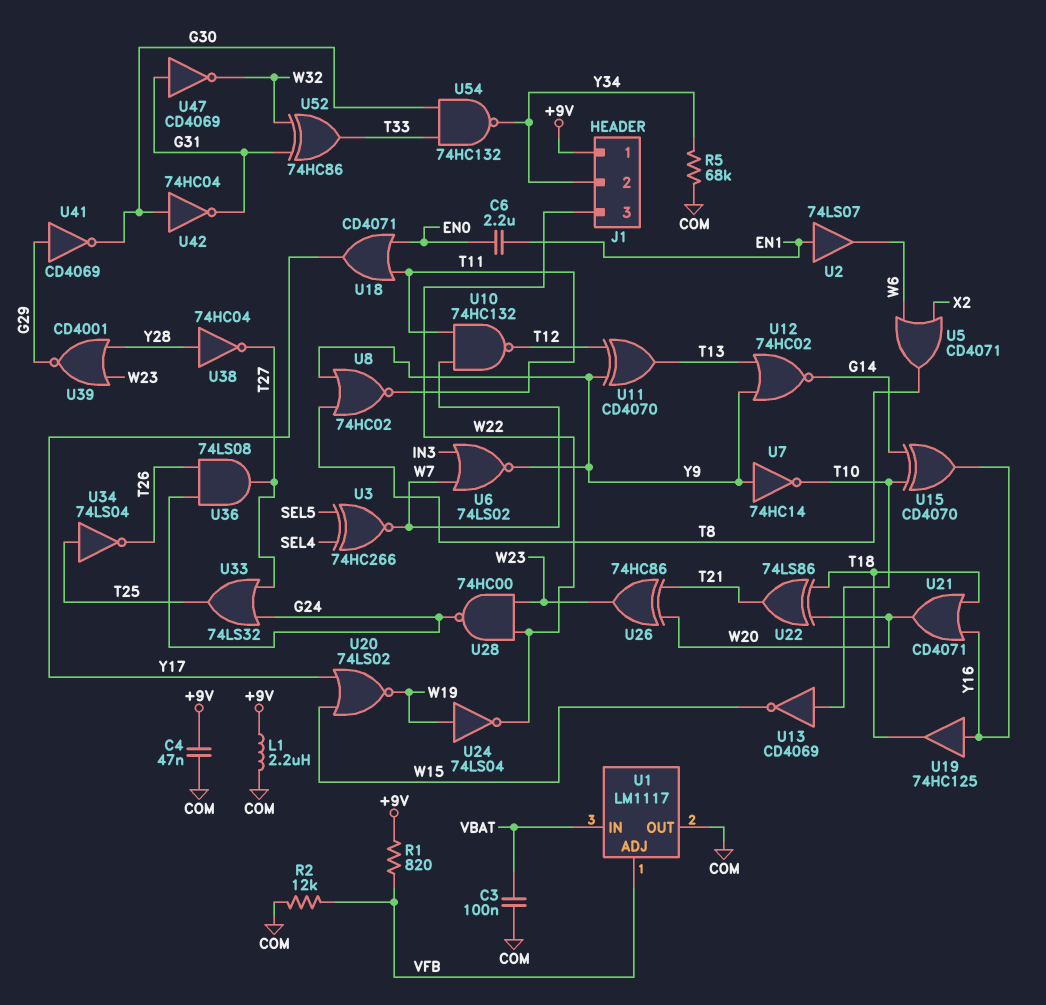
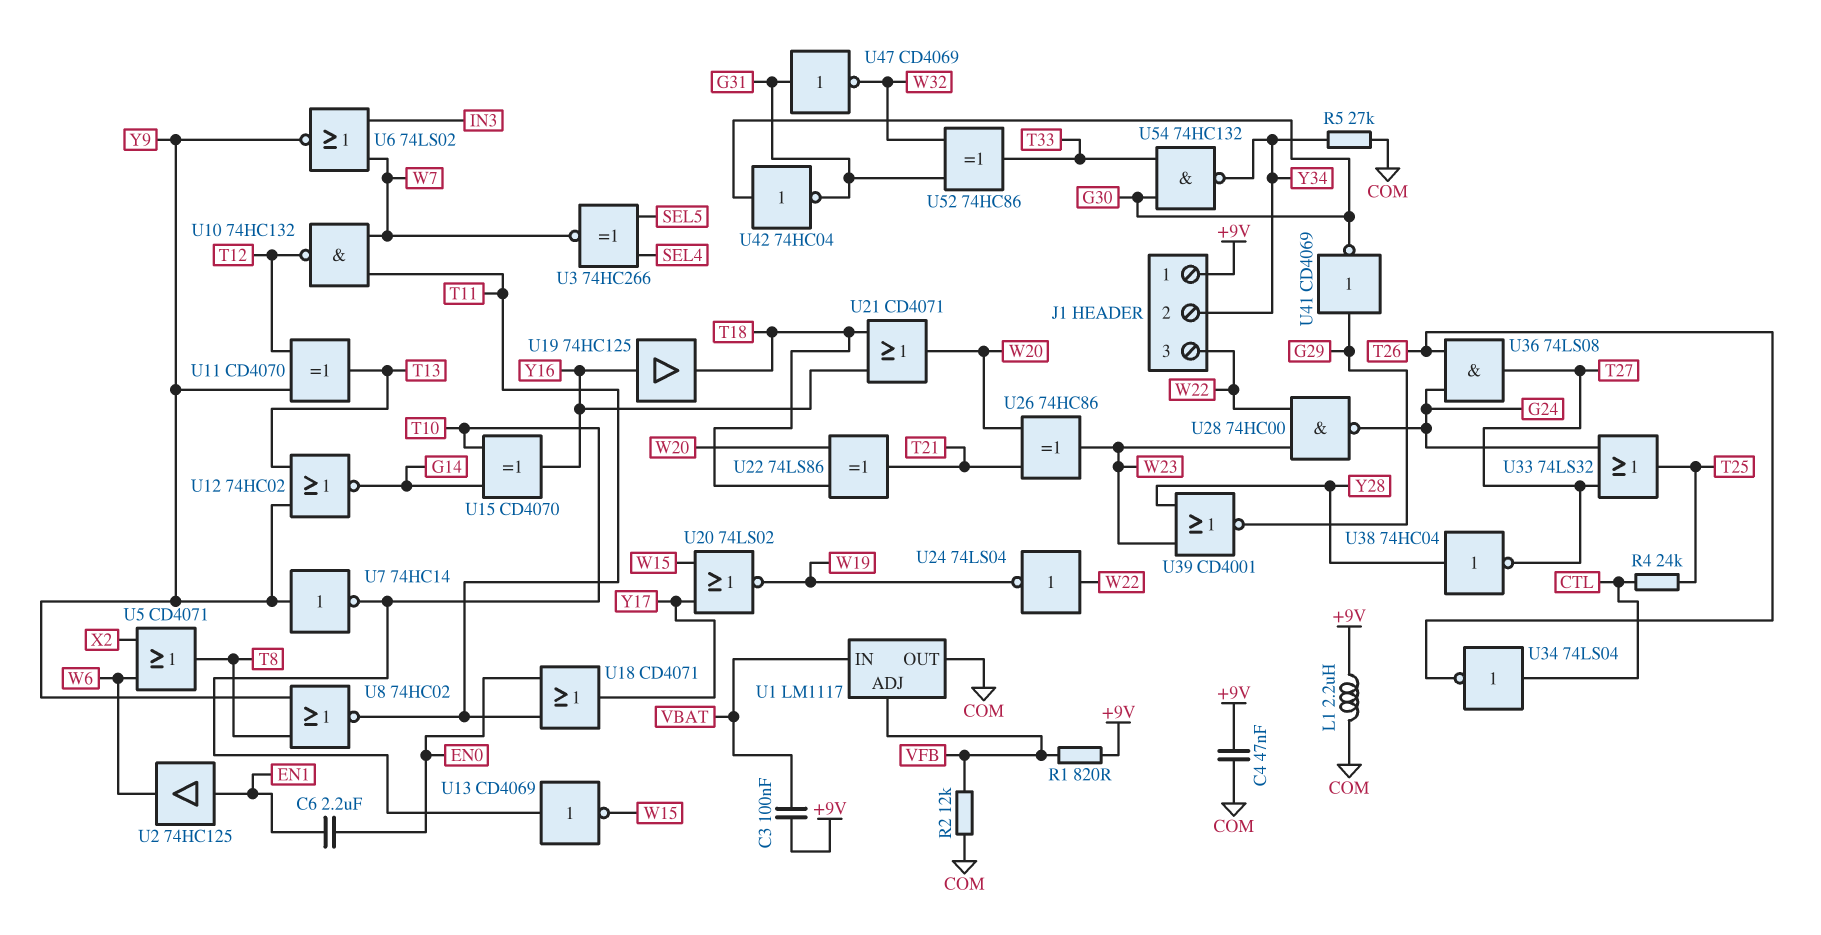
C3: 100nF (COM, VBAT) -> 100nF (+9V, VBAT)
R4: none -> 24k (CTL, T25)
R5: 68k (COM, Y34) -> 27k (COM, Y34)
U2: buffer 74LS07 (in EN1, out W6) -> buffer 74HC125 (in EN1, out W6)
U24: NOT 74LS04 (in W19, out W22) -> NOT 74LS04 (in W22, out W19)
U34: NOT 74LS04 (in T25, out T26) -> NOT 74LS04 (in CTL, out T26)

